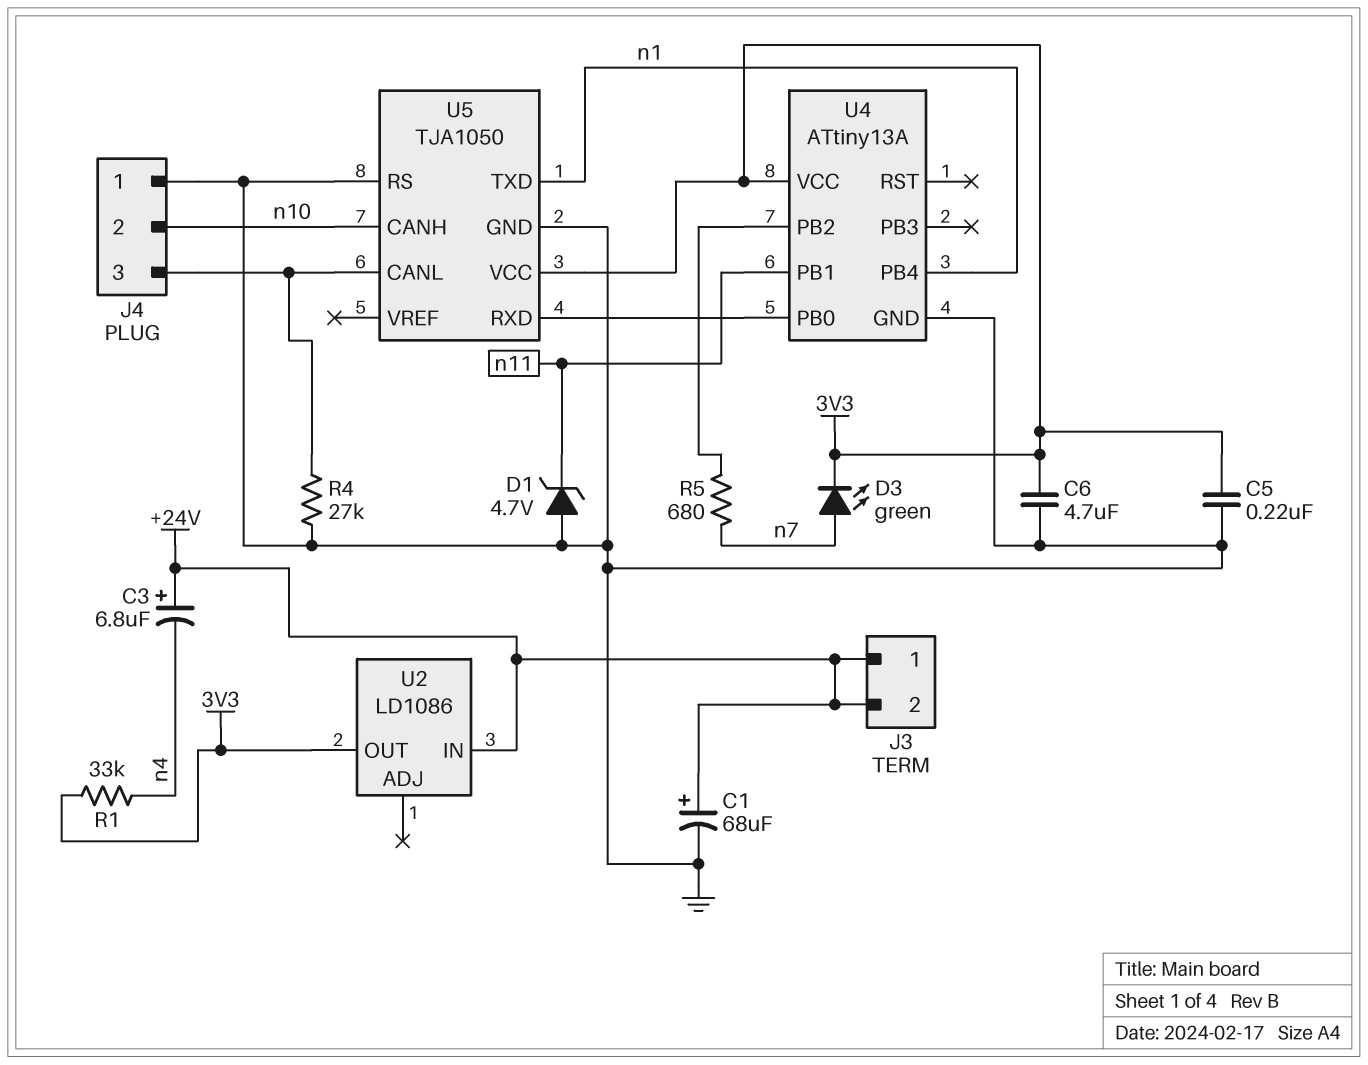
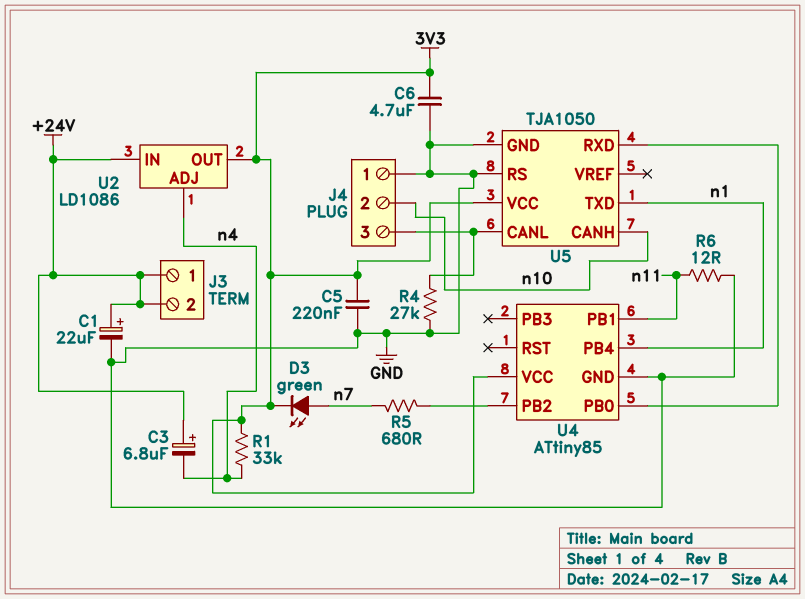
C1: 68uF (plus +24V, minus GND) -> 22uF (plus +24V, minus GND)
D1: zener 4.7V (A GND, K n11) -> none
R6: none -> 12 (GND, n11)
U2 pin ADJ: none -> n4
U4: ATtiny13A -> ATtiny85

